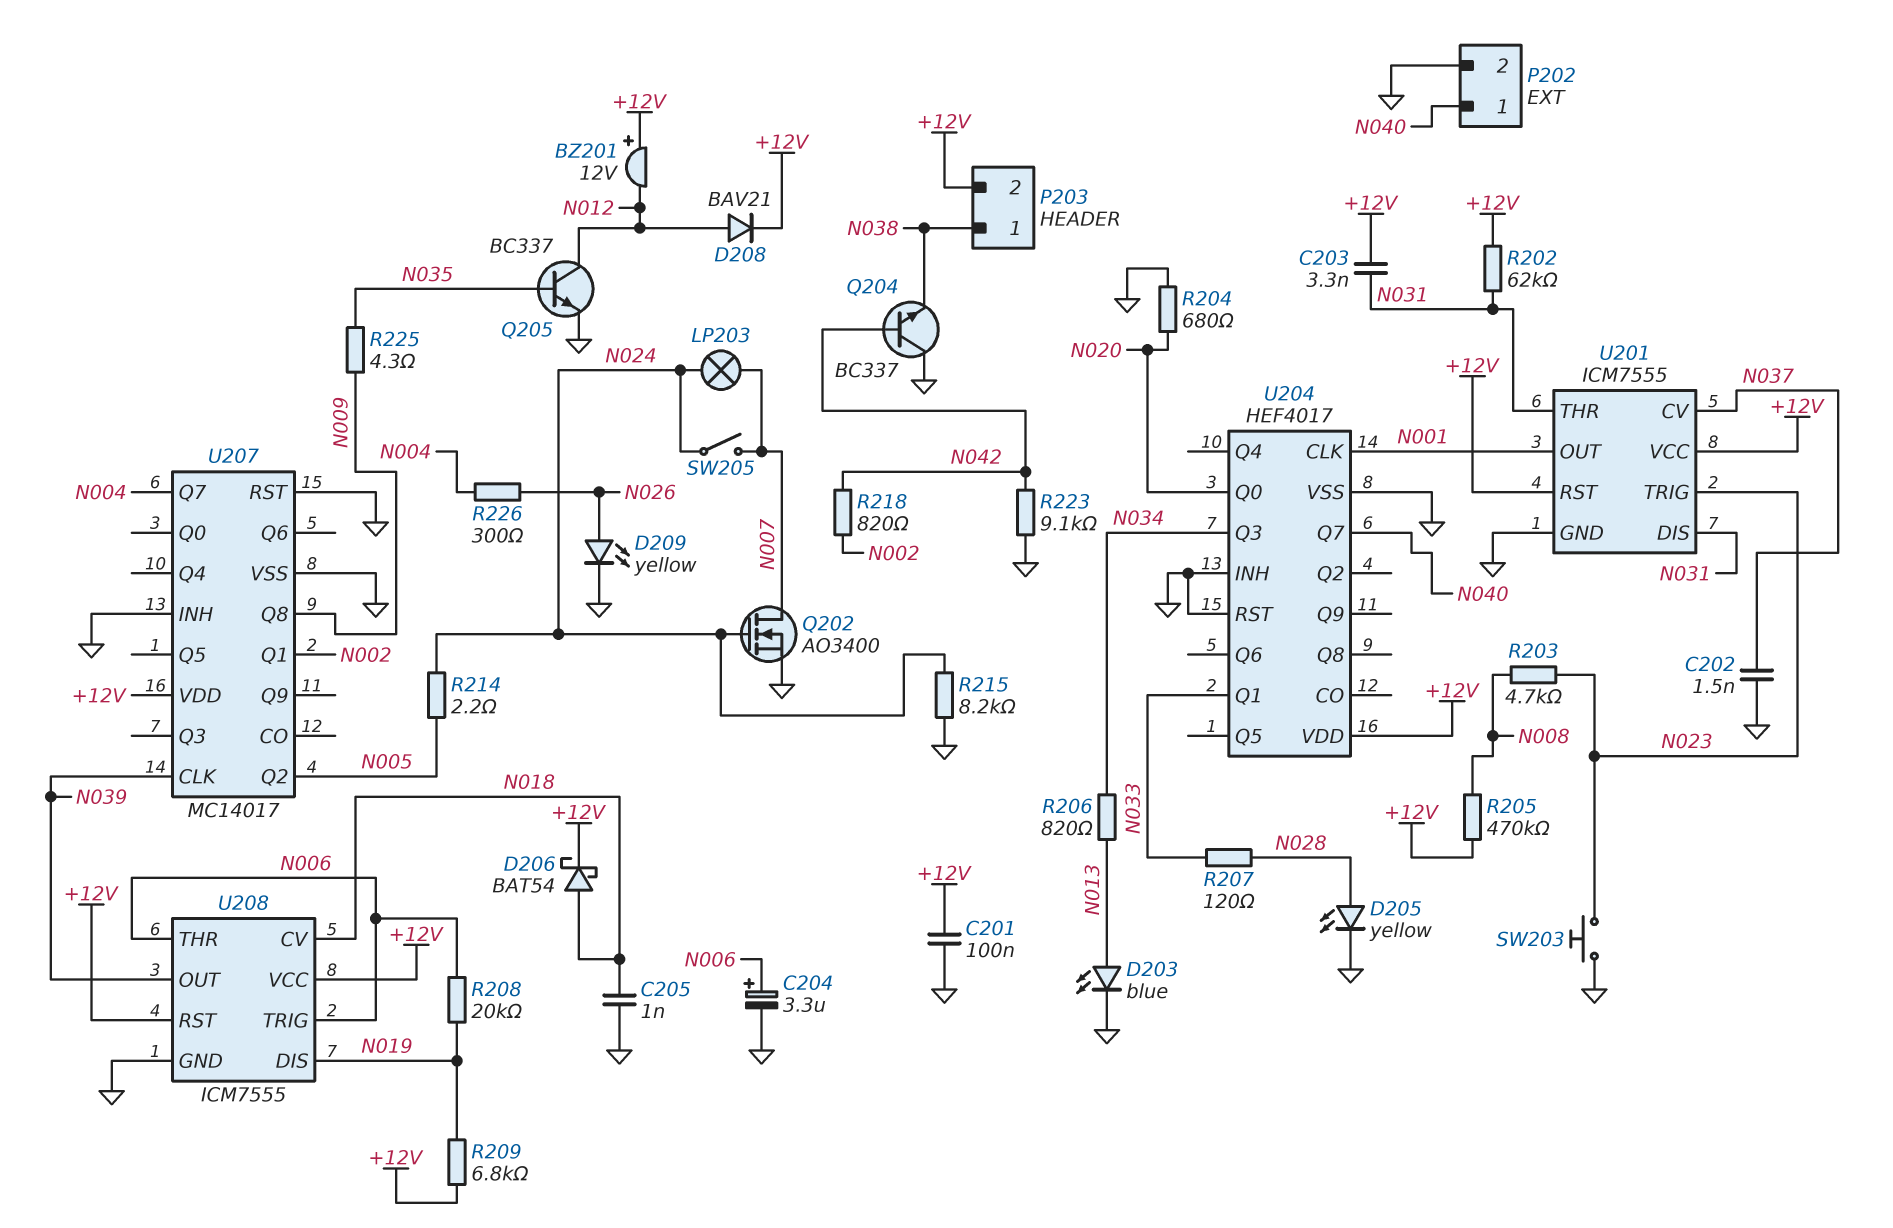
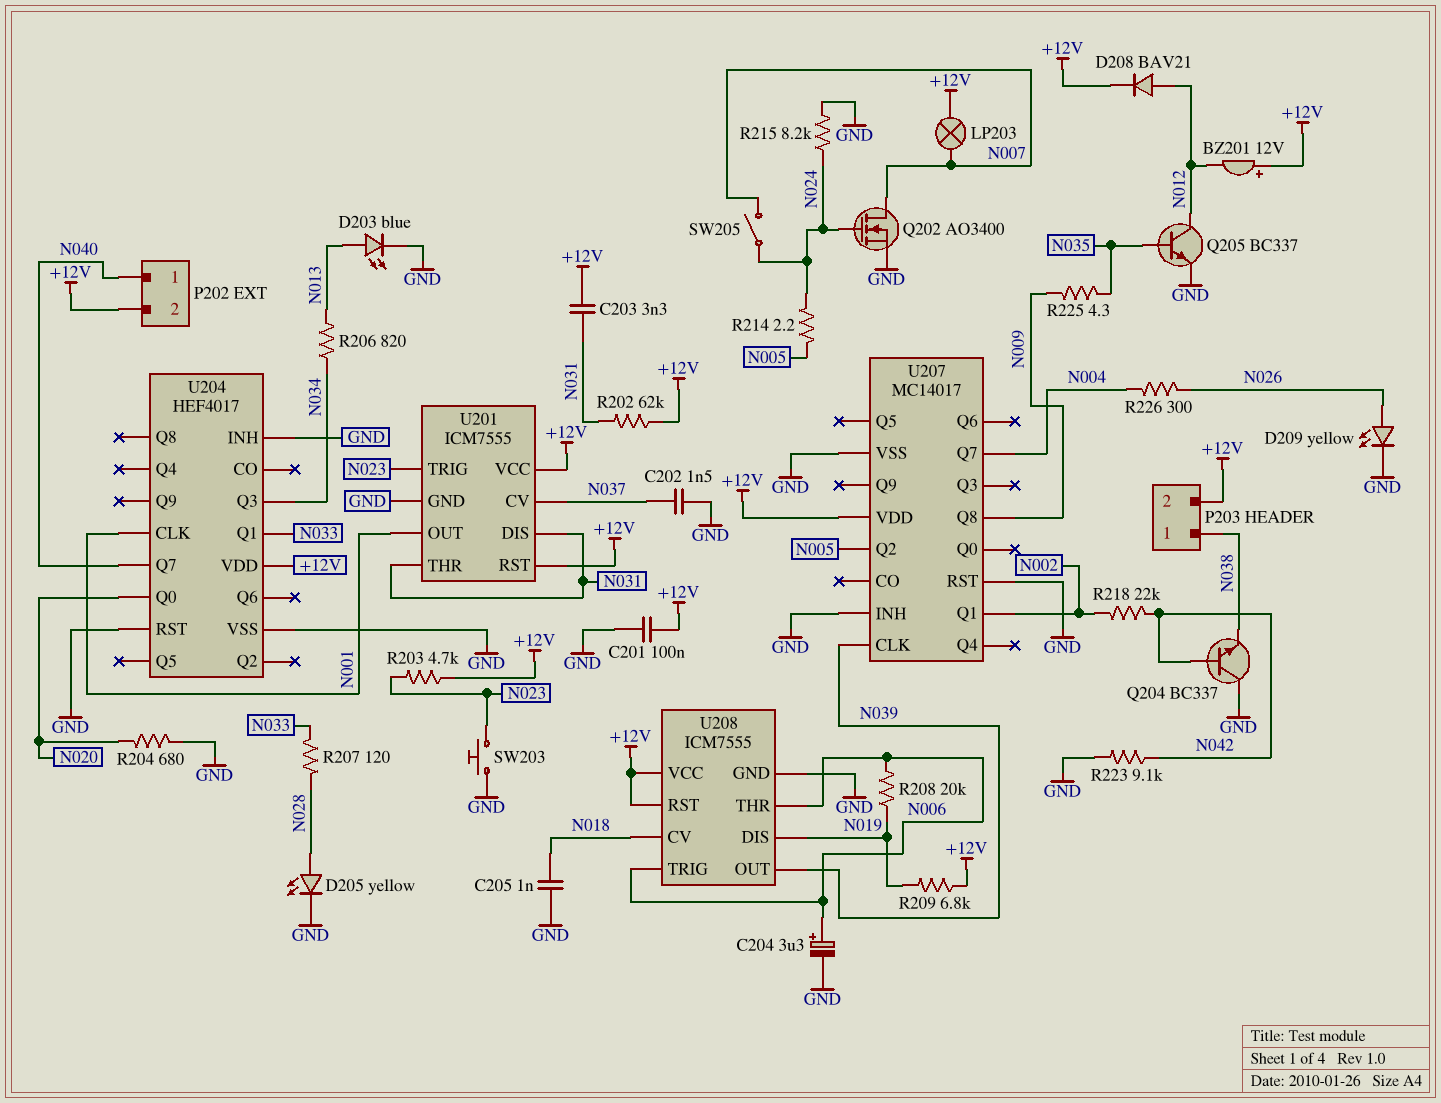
D206: schottky BAT54 (A N018, K +12V) -> none
LP203: lamp (N007, N024) -> lamp (+12V, N007)
P202 pin 2: GND -> +12V
R203: 4.7k (N008, N023) -> 4.7k (+12V, N023)
R205: 470k (+12V, N008) -> none
R218: 820 (N002, N042) -> 22k (N002, N042)

